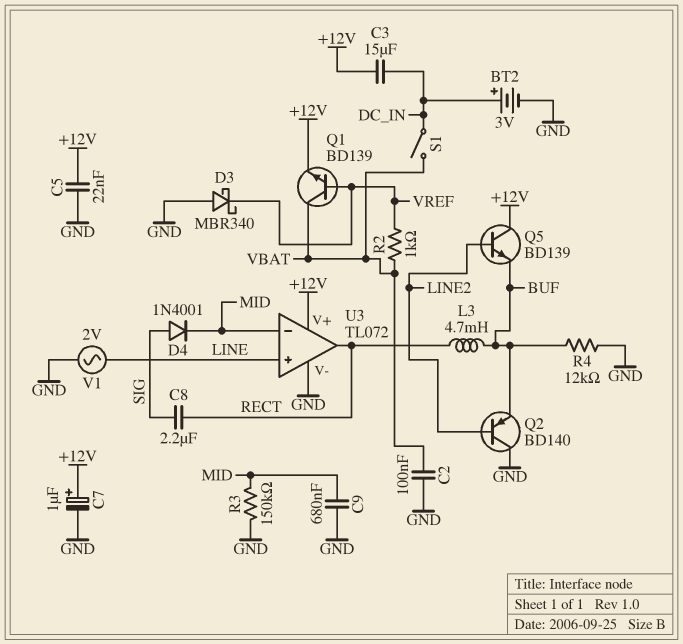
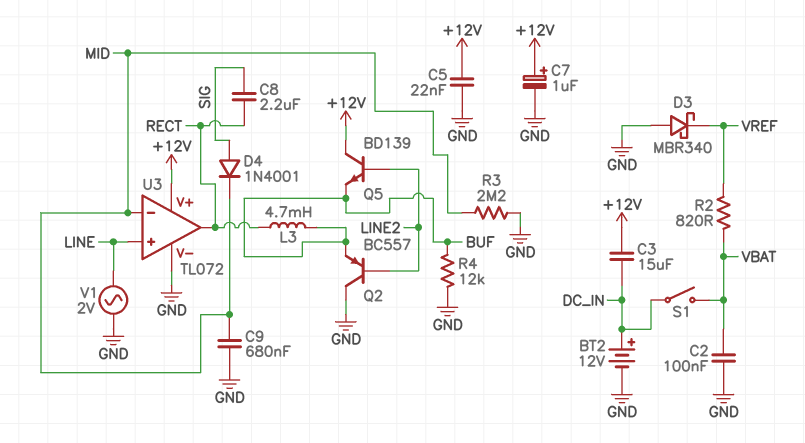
BT2: 3V (plus DC_IN, minus GND) -> 12V (plus DC_IN, minus GND)
Q1: NPN BD139 (B VREF, C VBAT, E +12V) -> none
Q2: PNP BD140 (B LINE2, C GND, E BUF) -> PNP BC557 (B LINE2, C GND, E BUF)
R2: 1k (VBAT, VREF) -> 820 (VBAT, VREF)
R3: 150k (GND, MID) -> 2.2M (GND, MID)

